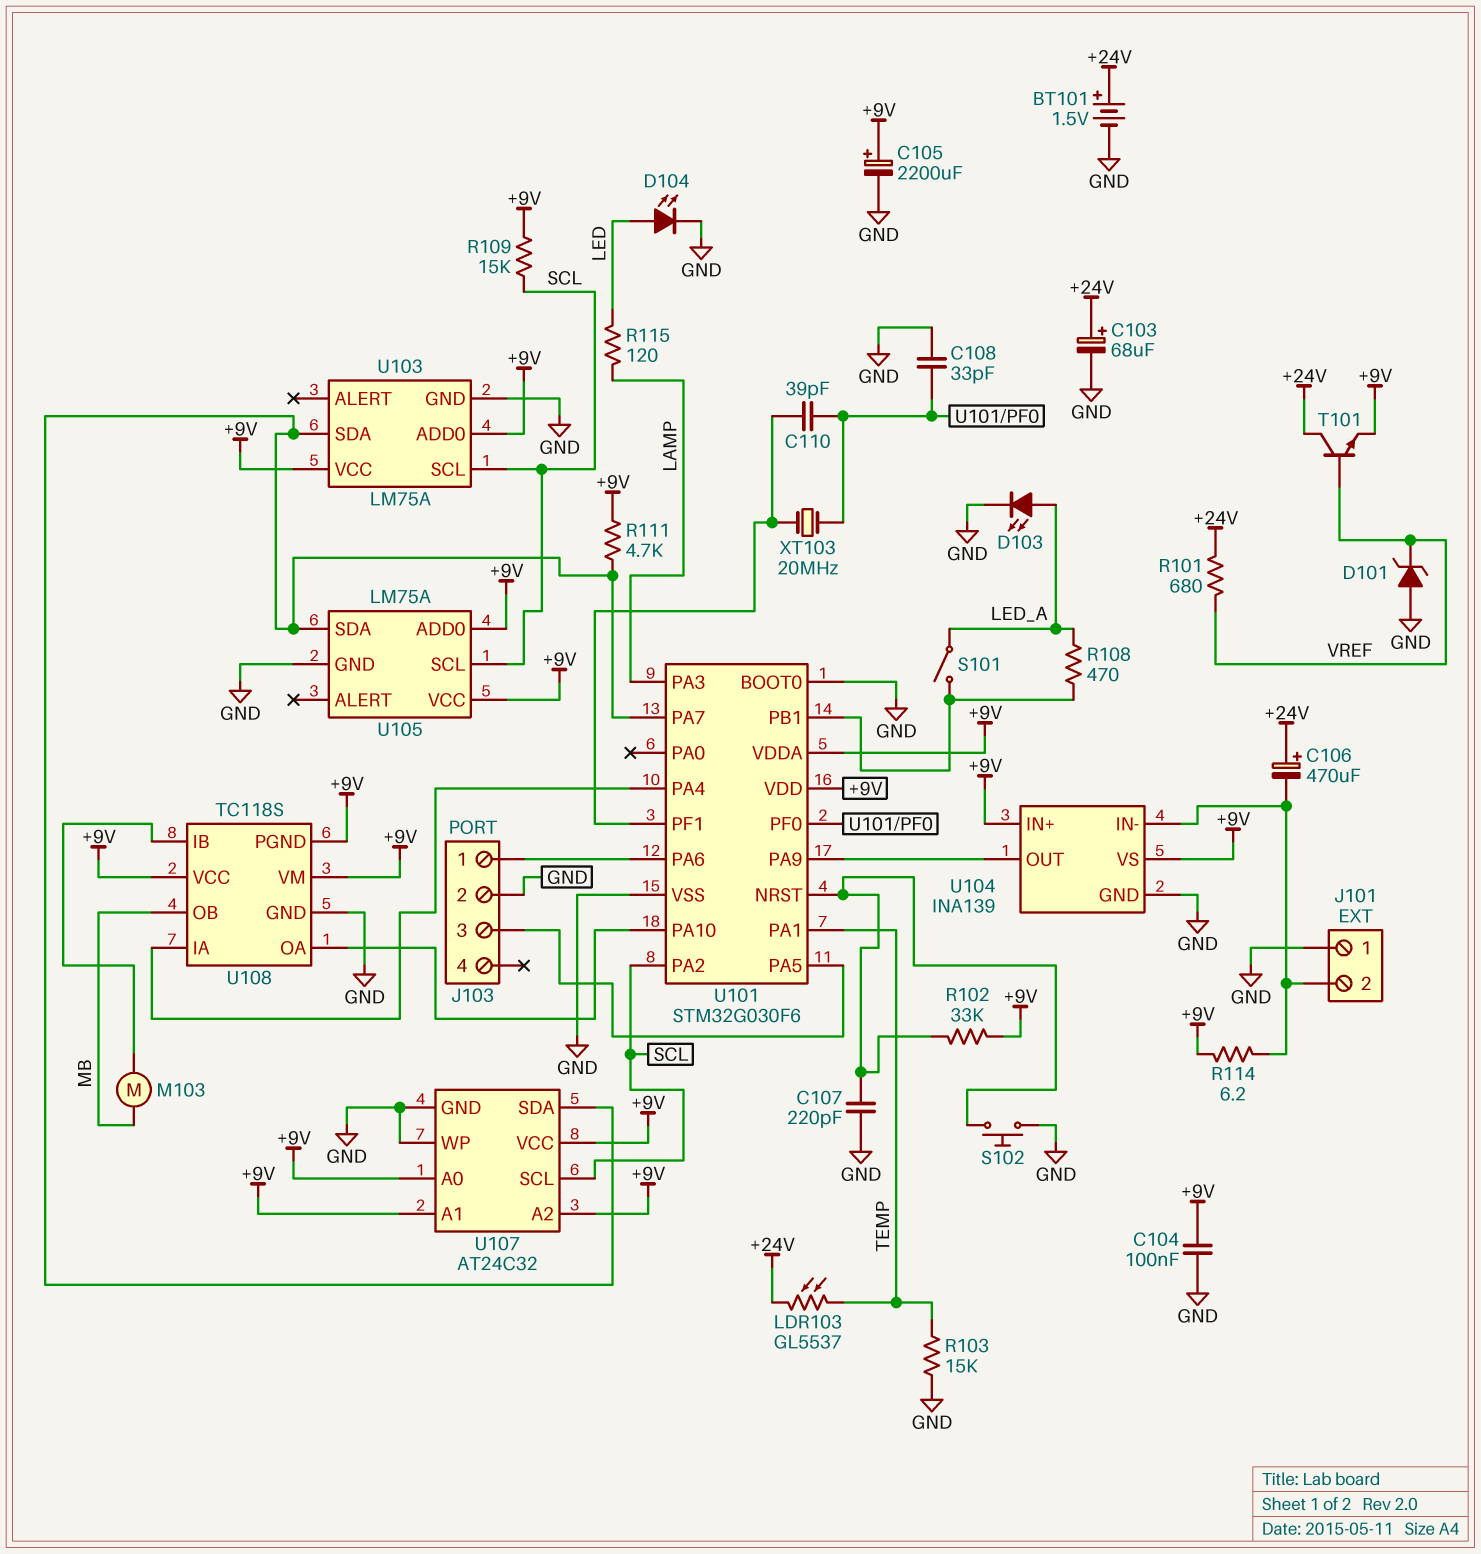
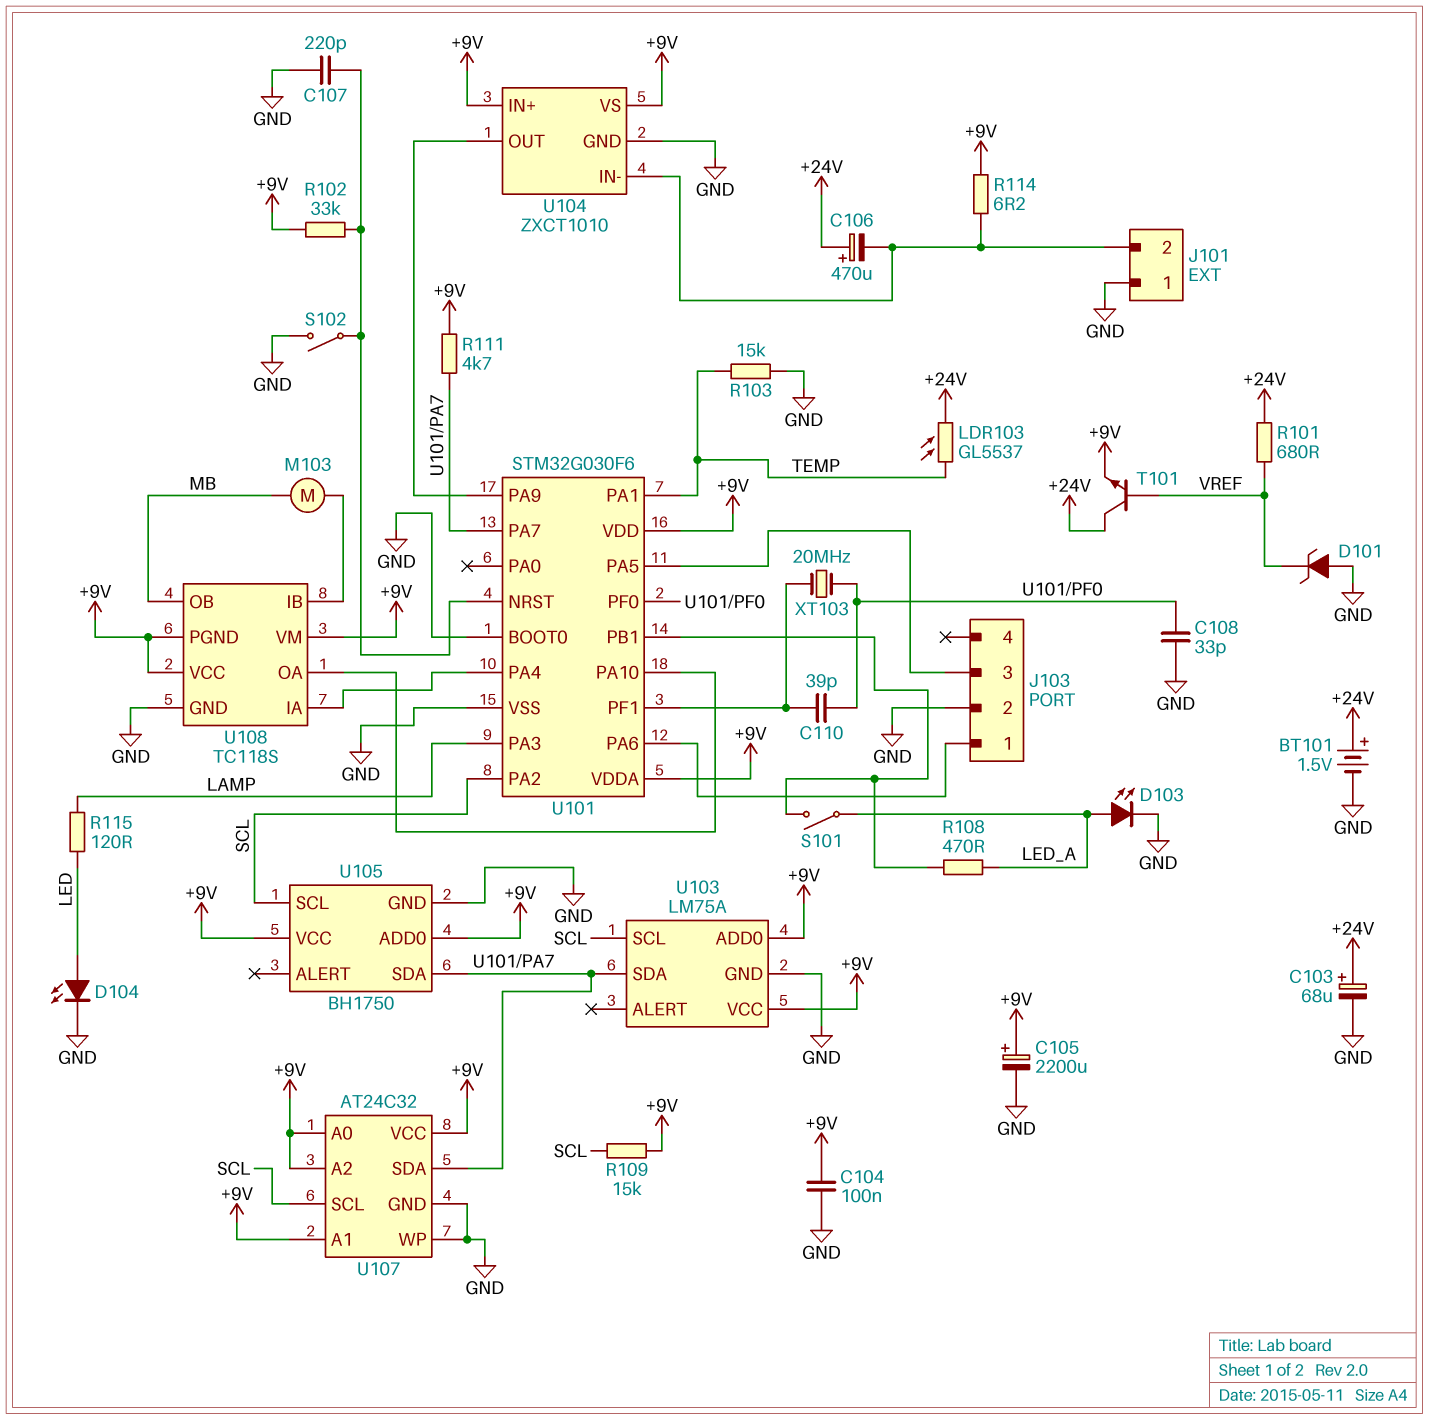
S102: button (GND, U101/NRST) -> switch (GND, U101/NRST)
U104: INA139 -> ZXCT1010
U105: LM75A -> BH1750

